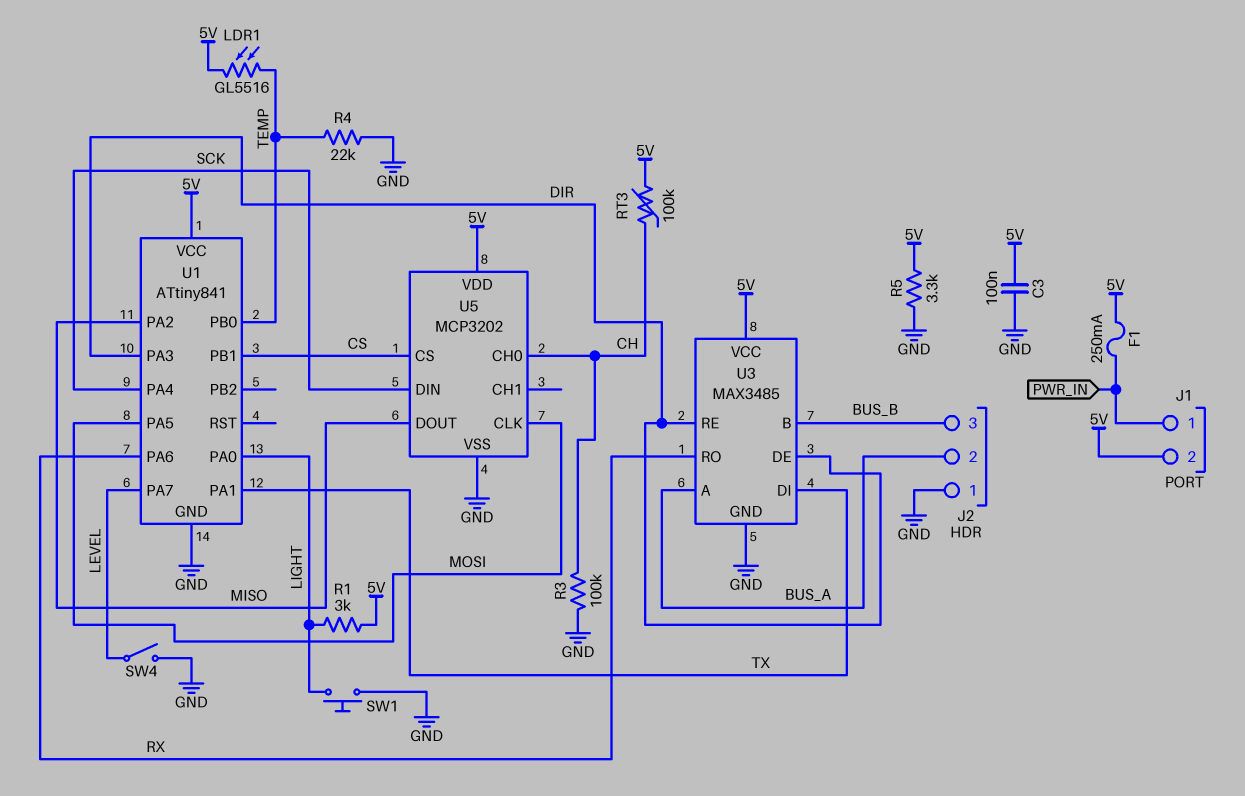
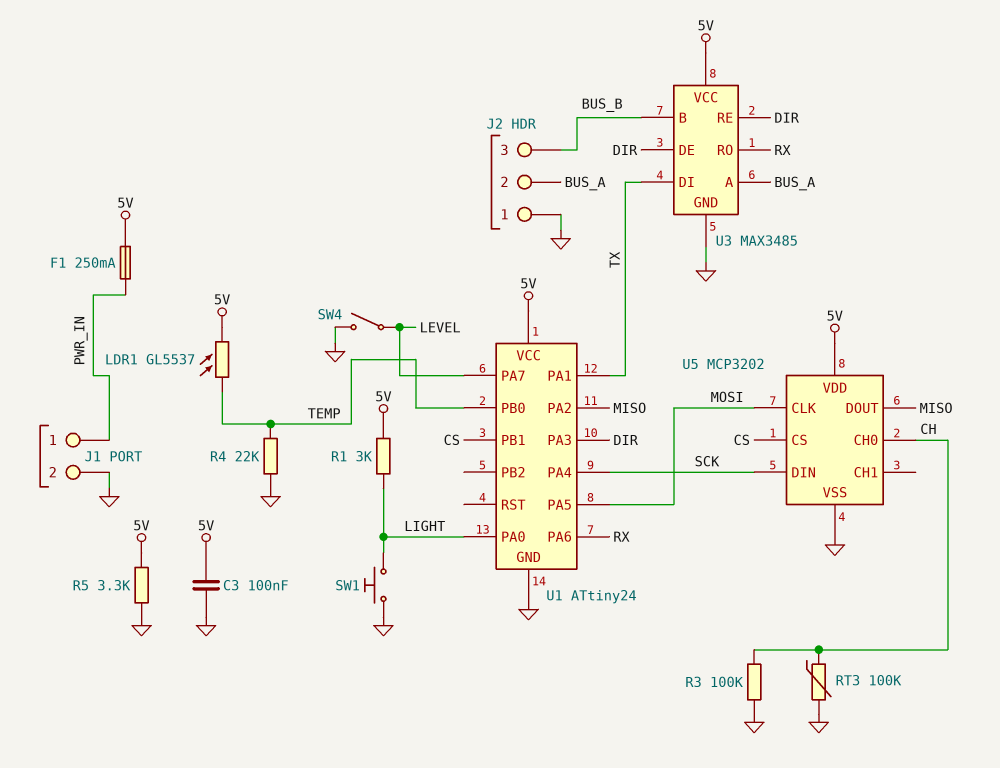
J1 pin 2: 5V -> GND
LDR1: GL5516 (5V, TEMP) -> GL5537 (5V, TEMP)
RT3: 100k (5V, CH) -> 100k (CH, GND)
U1: ATtiny841 -> ATtiny24

